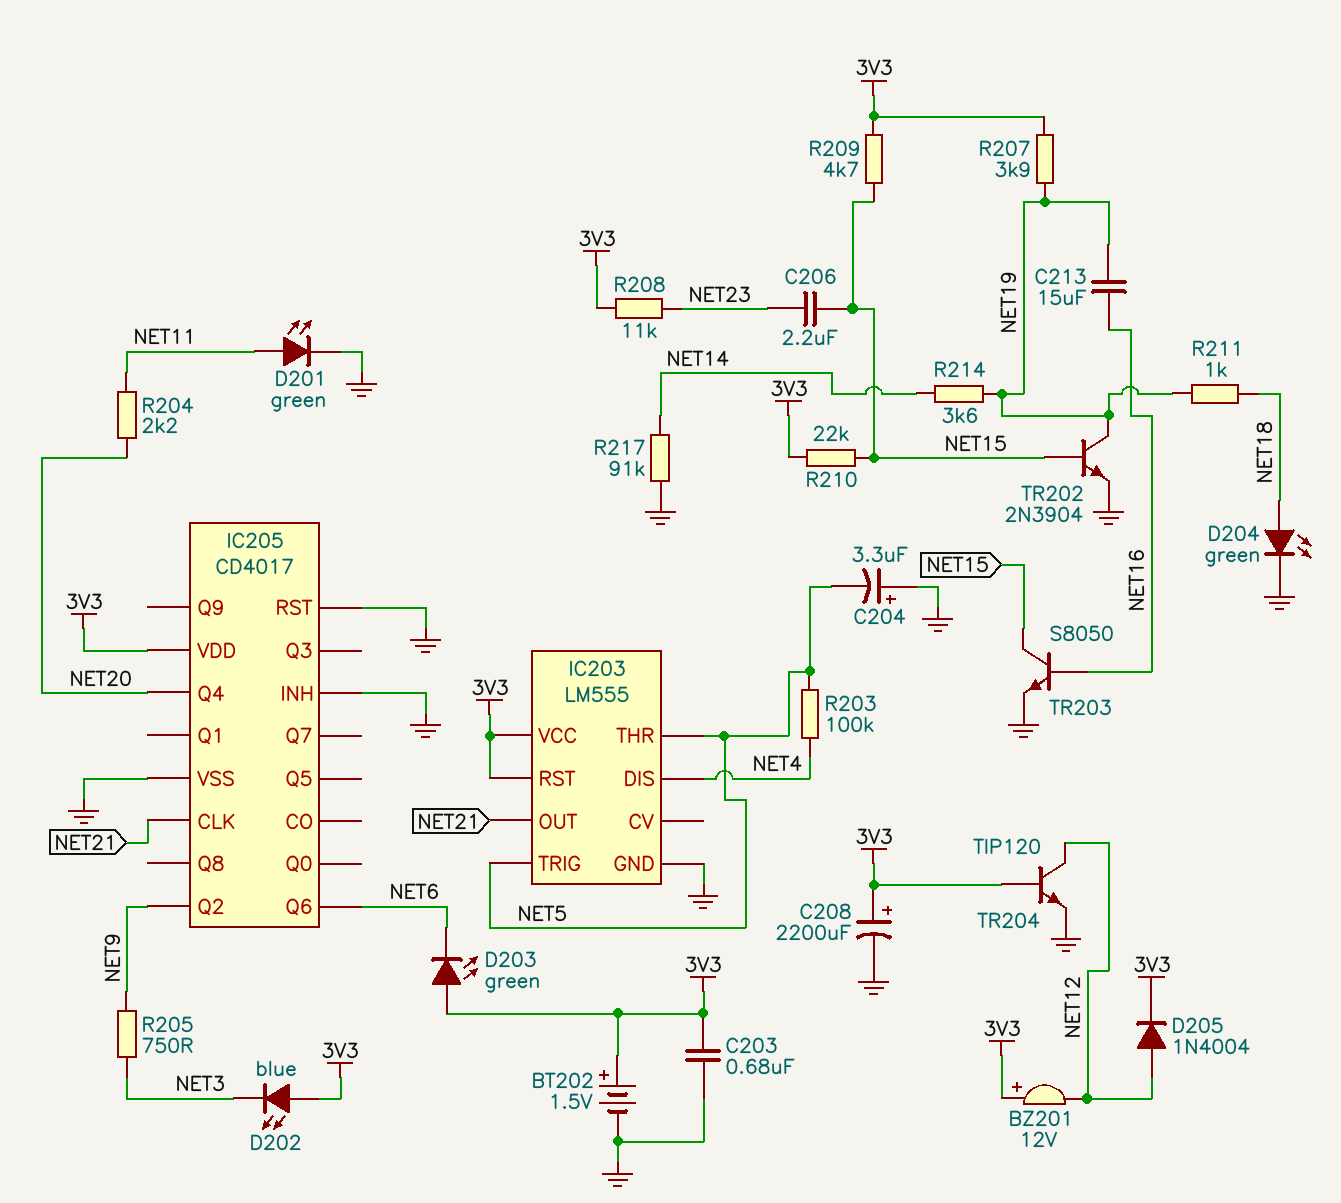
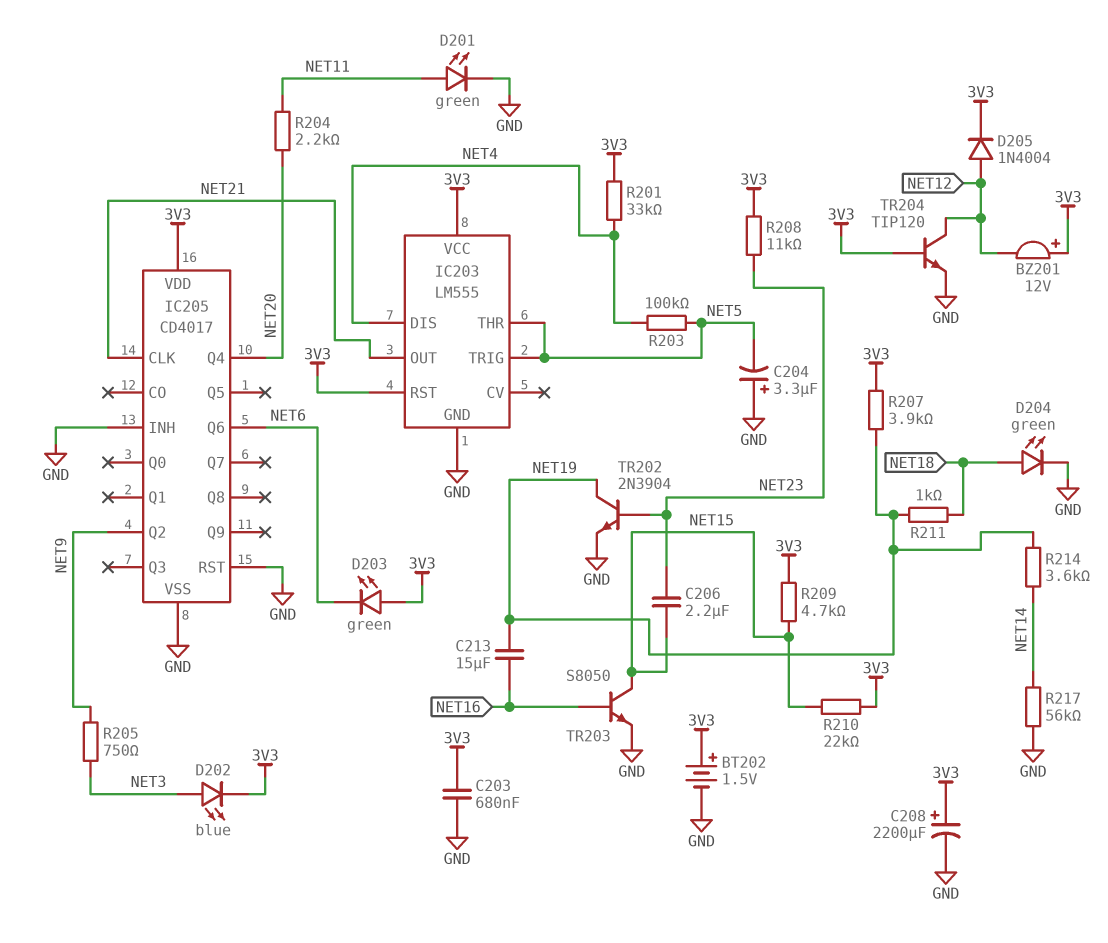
D202: LED blue (A 3V3, K NET3) -> LED blue (A NET3, K 3V3)
R201: none -> 33k (3V3, NET4)
R217: 91k (GND, NET14) -> 56k (GND, NET14)
TR202: NPN 2N3904 (B NET15, C NET19, E GND) -> NPN 2N3904 (B NET23, C NET19, E GND)

